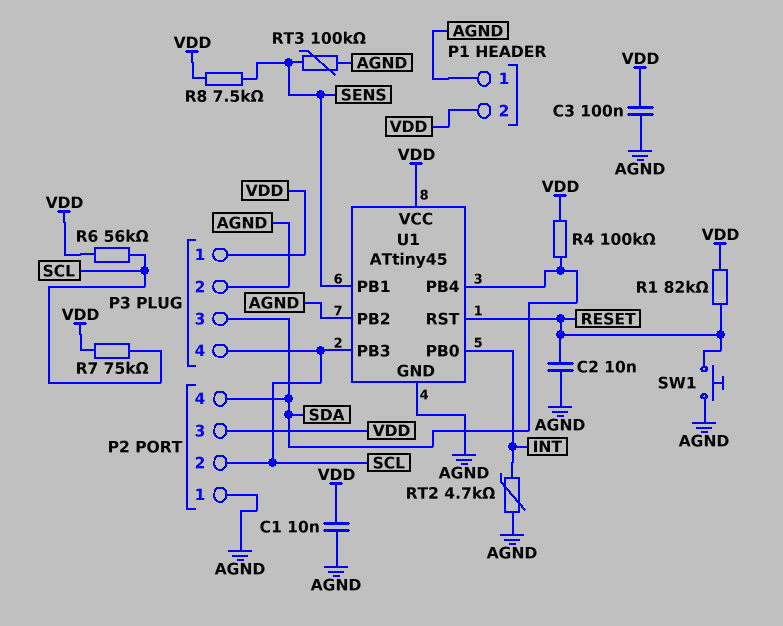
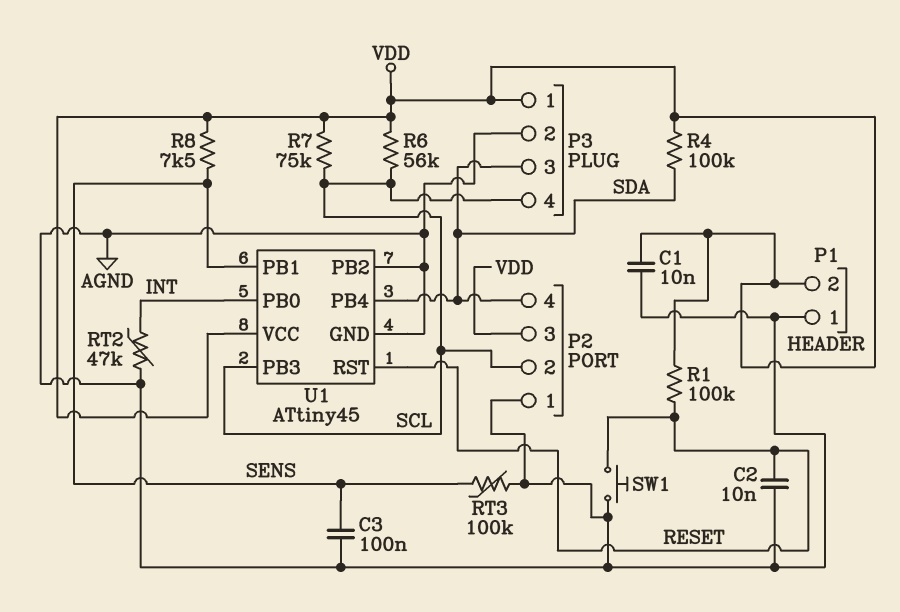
C3: 100nF (AGND, VDD) -> 100nF (AGND, SENS)
R1: 82k (RESET, VDD) -> 100k (RESET, VDD)
RT2: 4.7k (AGND, INT) -> 47k (AGND, INT)

